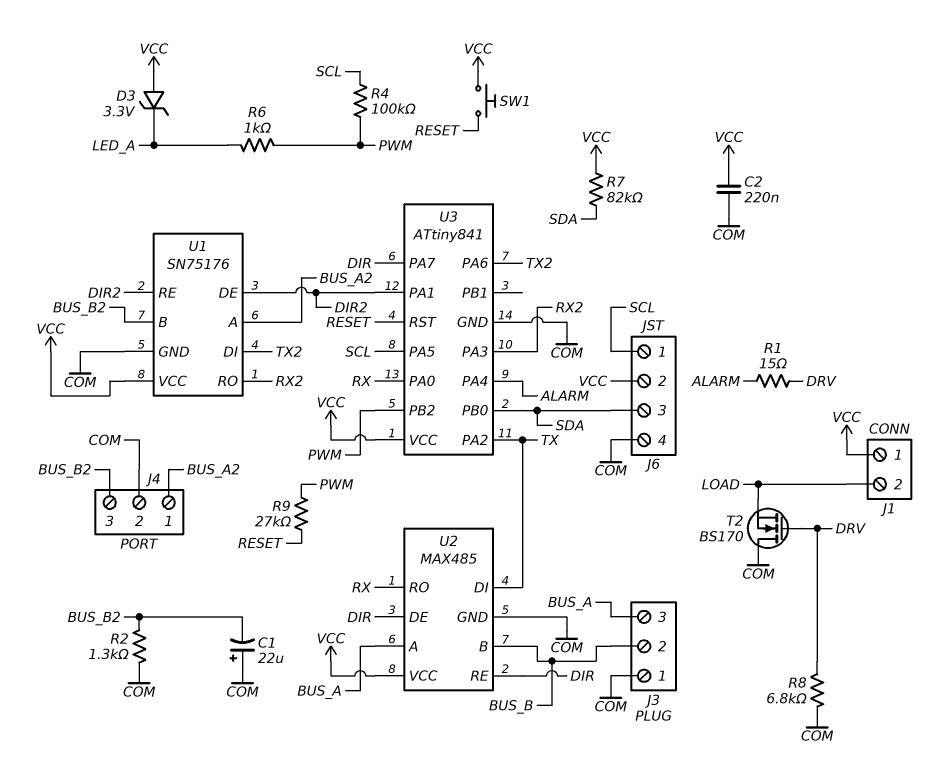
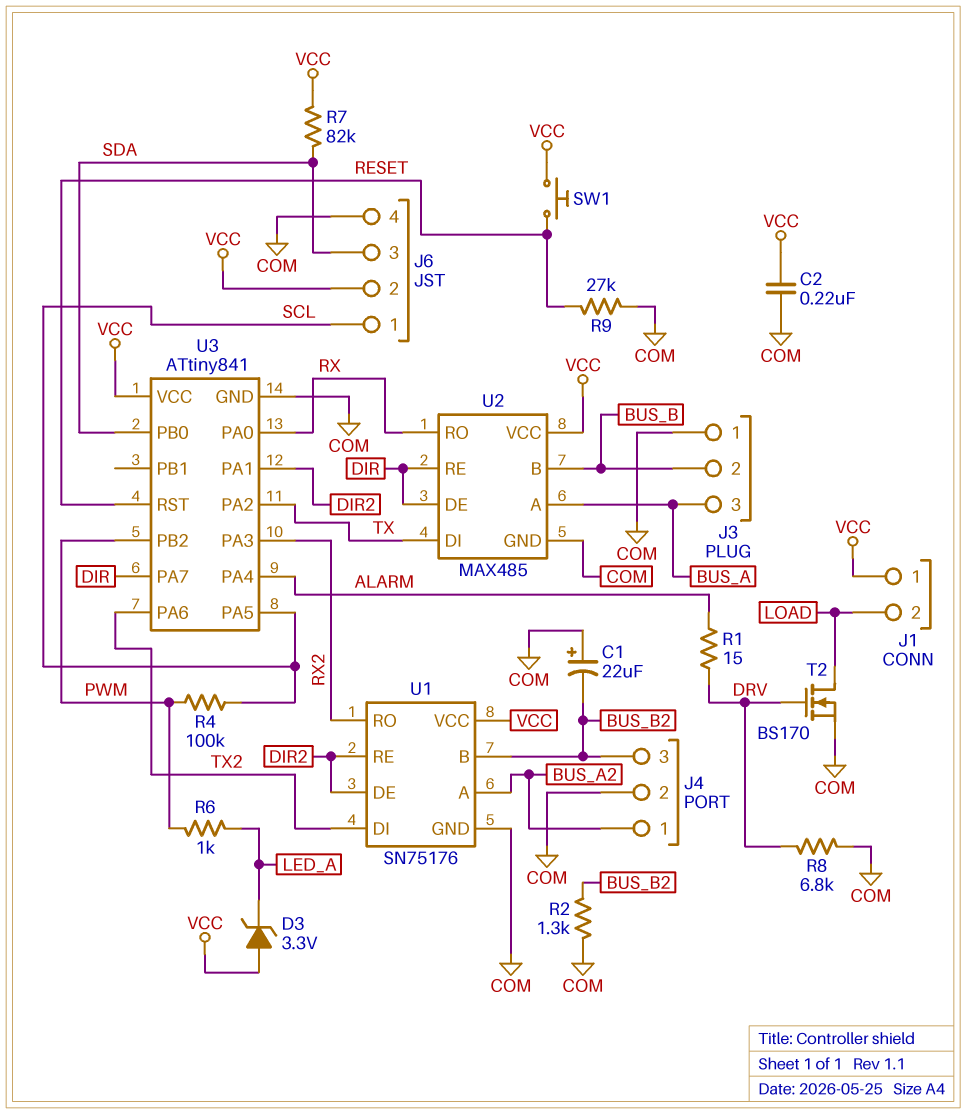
R9: 27k (PWM, RESET) -> 27k (COM, RESET)
T2: NMOS BS170 (G DRV, D COM, S LOAD) -> NMOS BS170 (G DRV, D LOAD, S COM)

